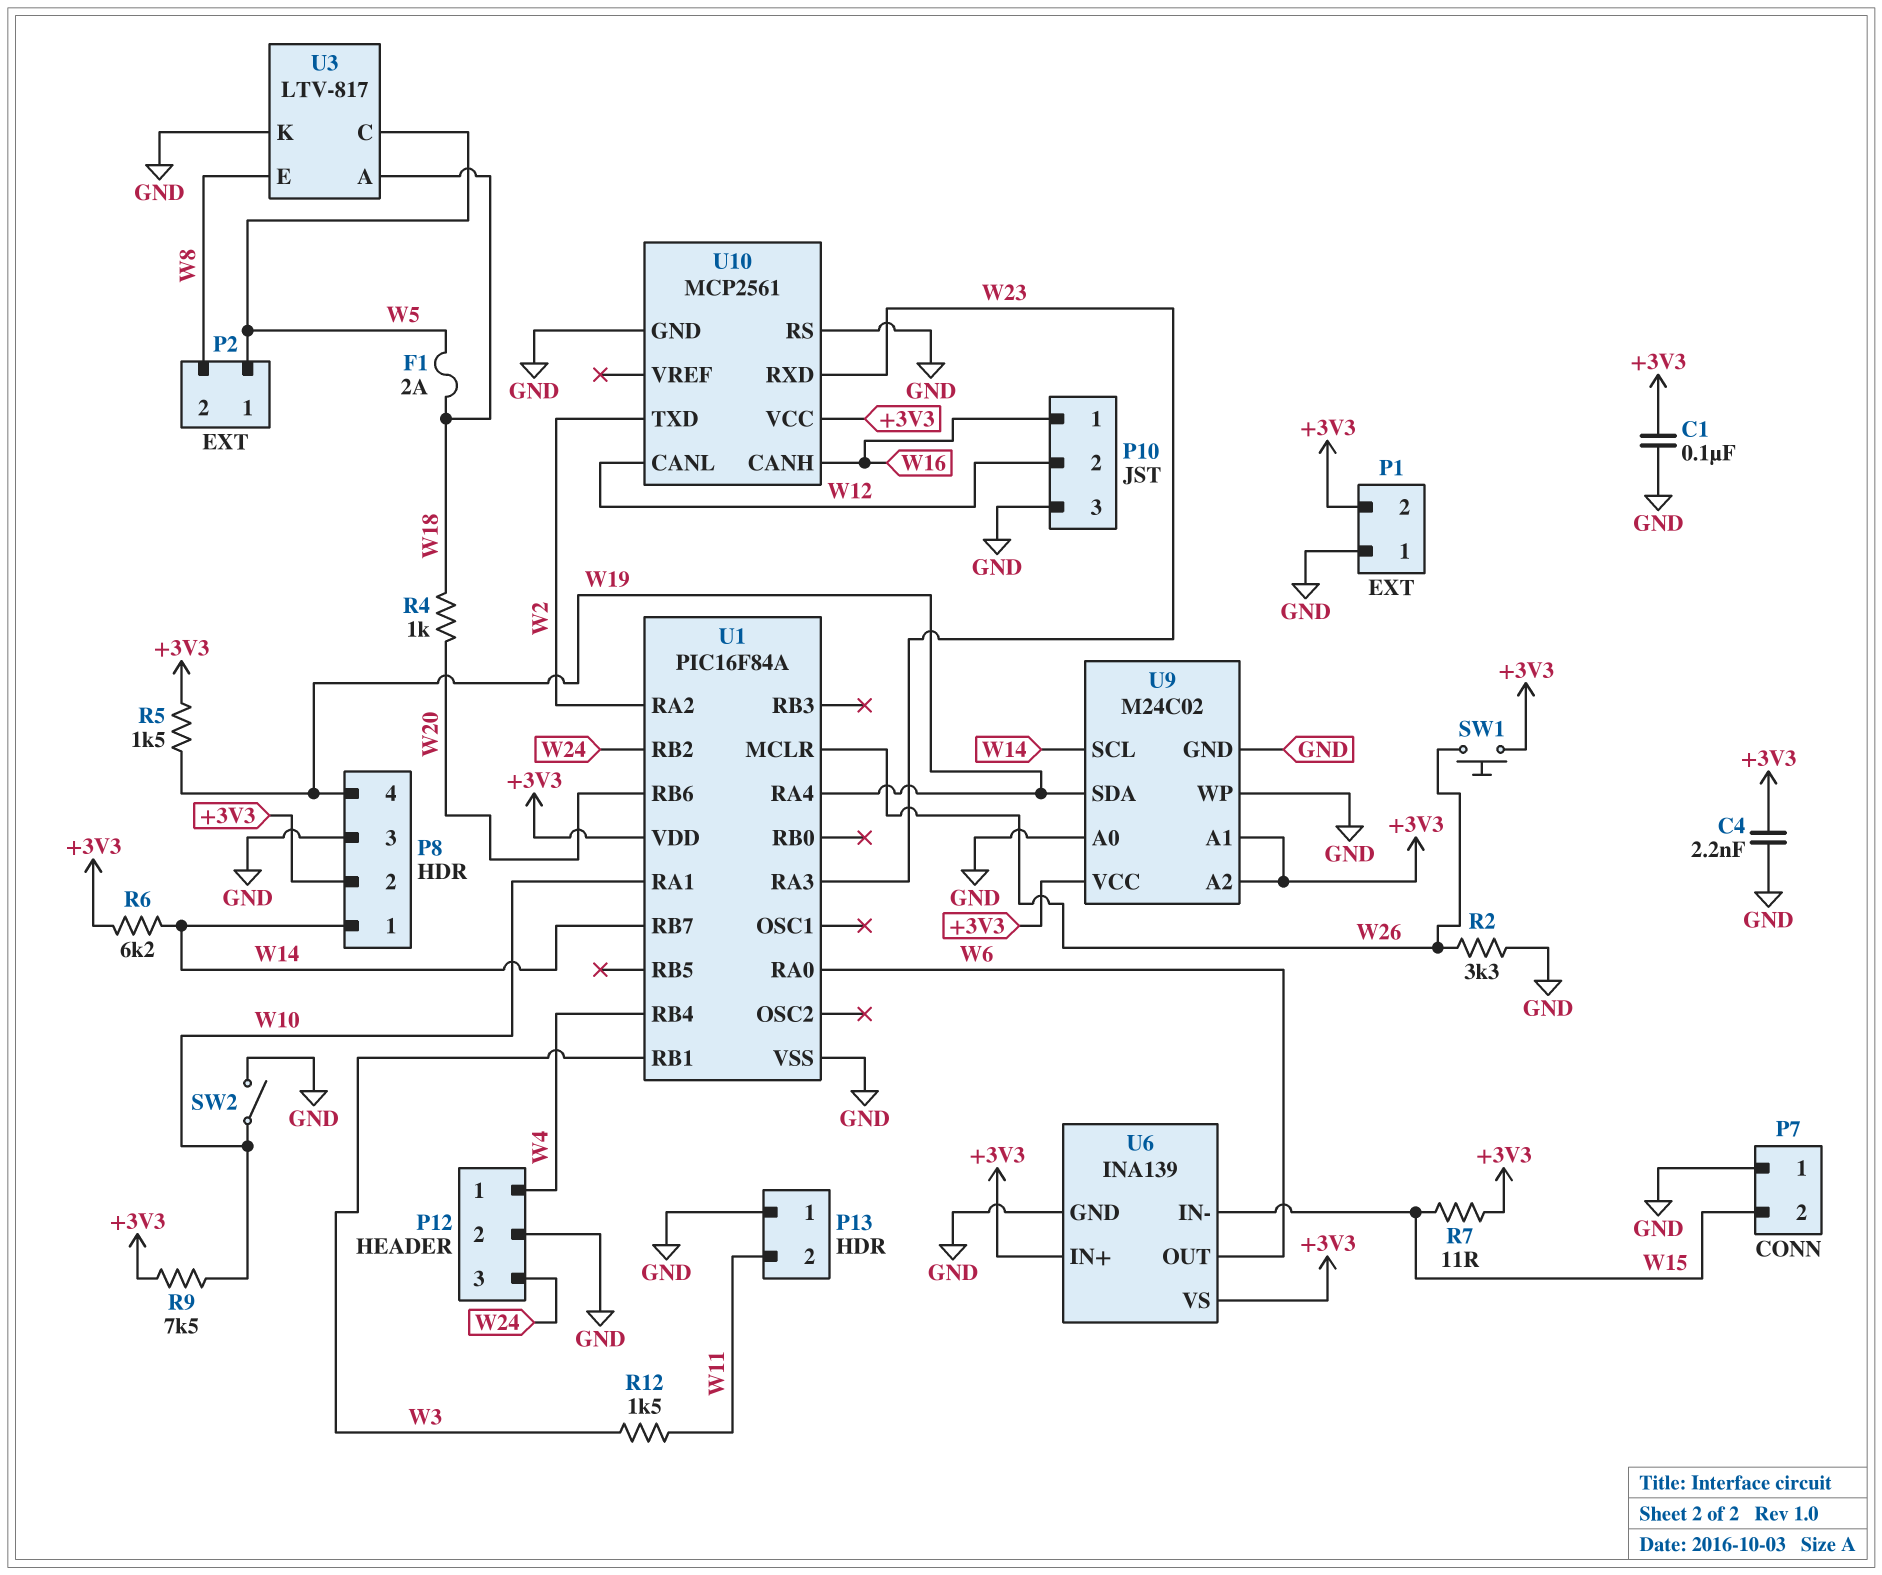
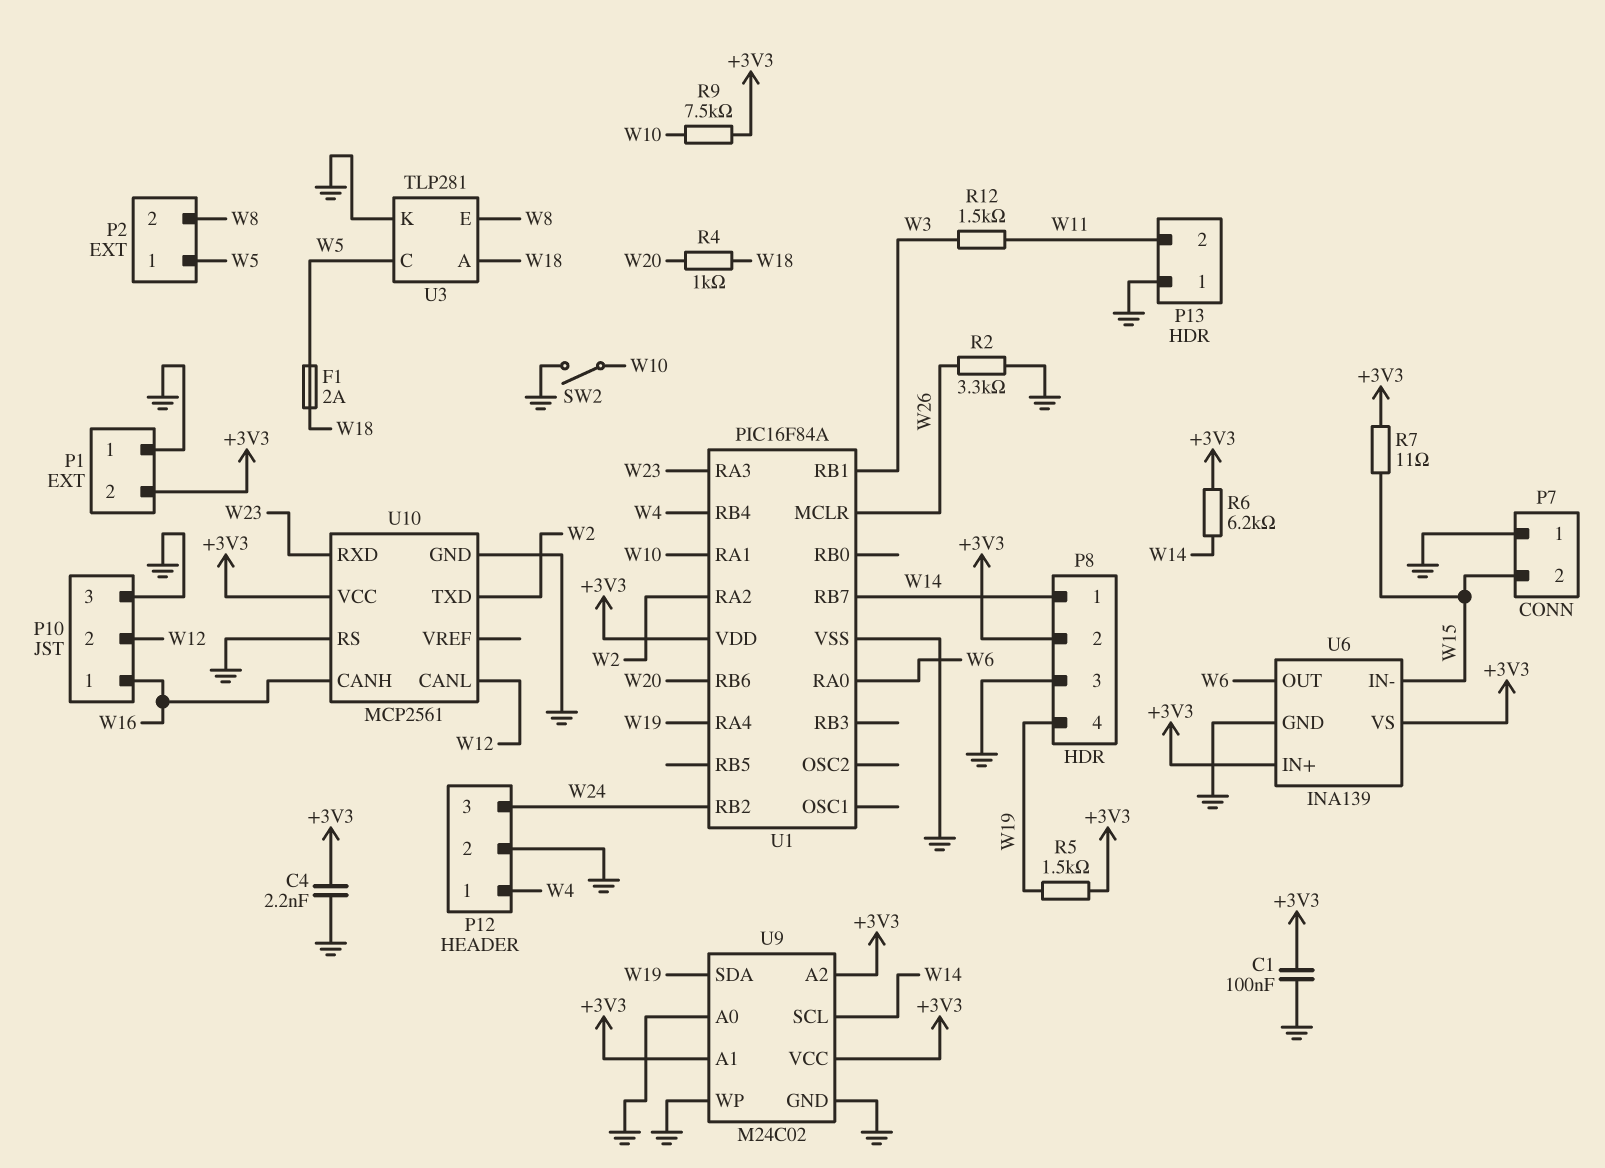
SW1: button (+3V3, W26) -> none
U3: LTV-817 -> TLP281

